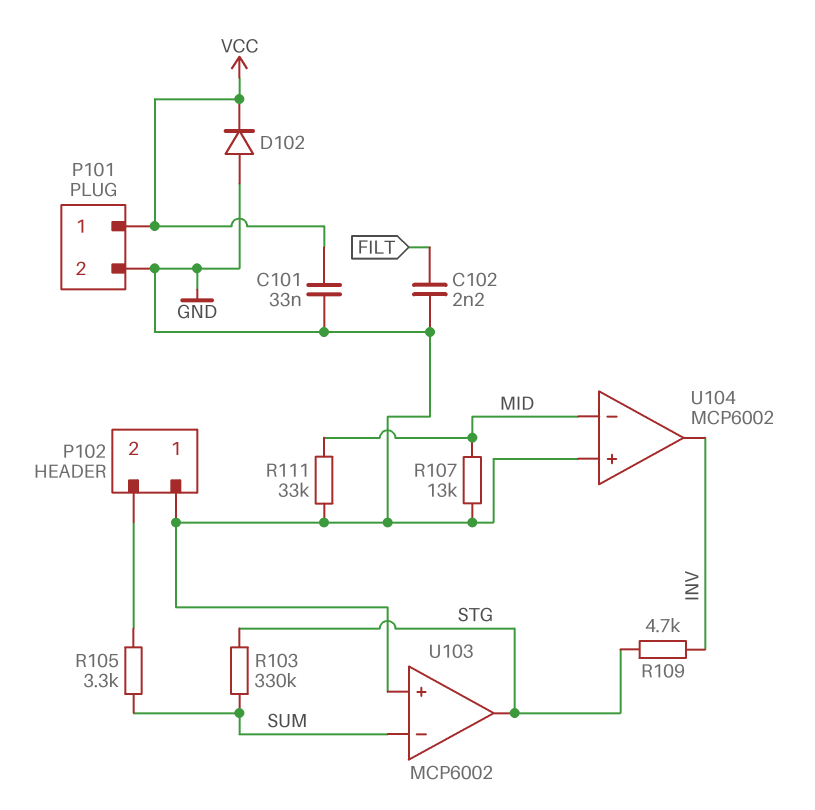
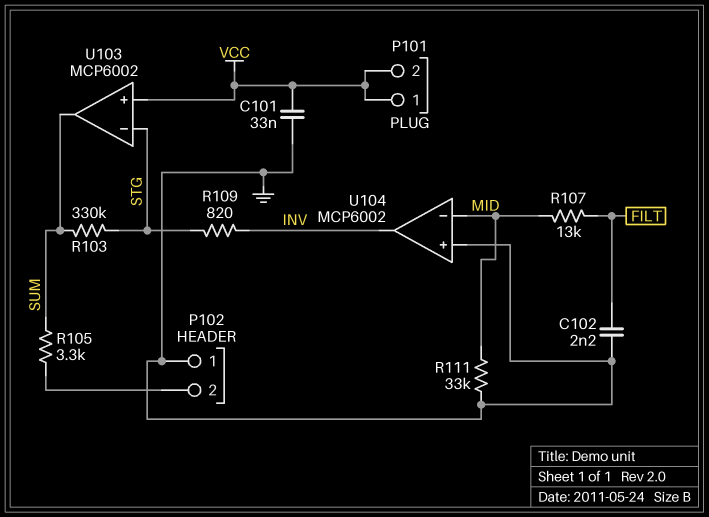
D102: diode (A GND, K VCC) -> none
P101 pin 2: GND -> VCC
R107: 13k (GND, MID) -> 13k (FILT, MID)
R109: 4.7k (INV, STG) -> 820 (INV, STG)
U103 pin in+: GND -> VCC
U103 pin in-: SUM -> STG
U103 pin out: STG -> SUM

